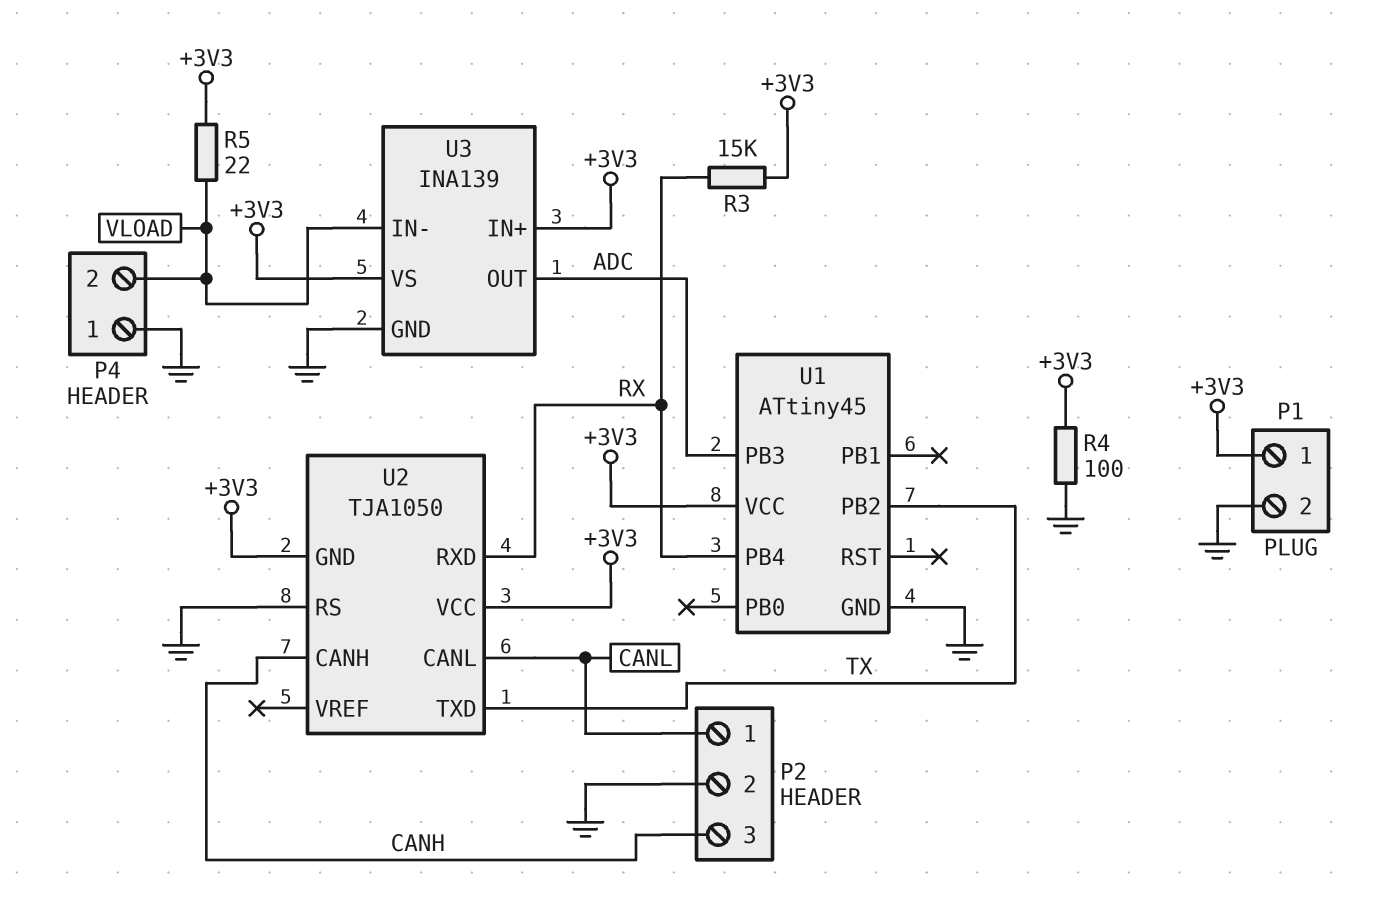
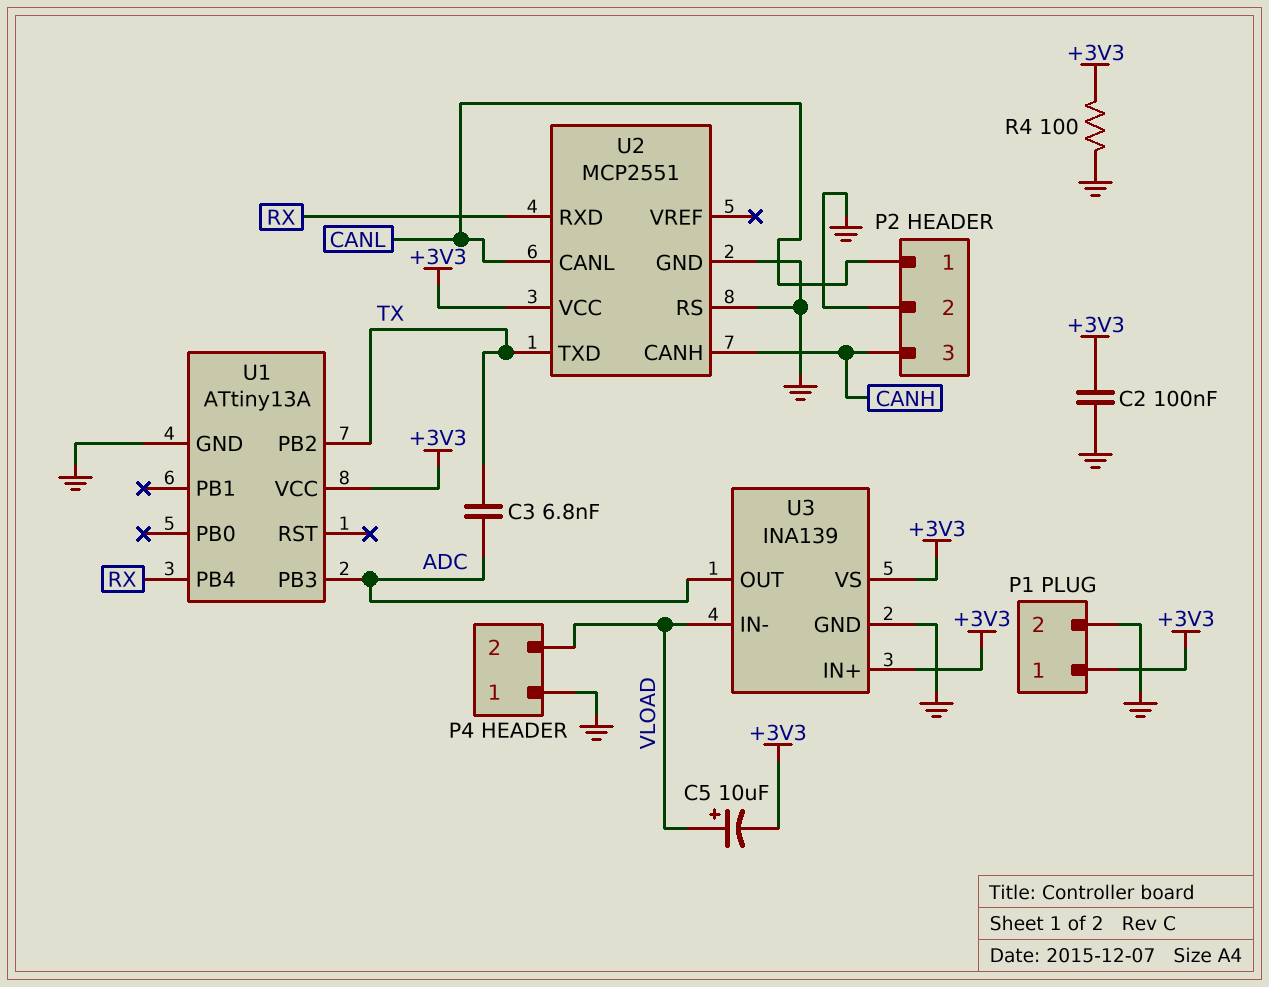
C2: none -> 100nF (+3V3, GND)
C3: none -> 6.8nF (ADC, TX)
C5: none -> 10uF (plus VLOAD, minus +3V3)
R3: 15k (+3V3, RX) -> none
R5: 22 (+3V3, VLOAD) -> none
U1: ATtiny45 -> ATtiny13A
U2: TJA1050 -> MCP2551
U2 pin GND: +3V3 -> GND

